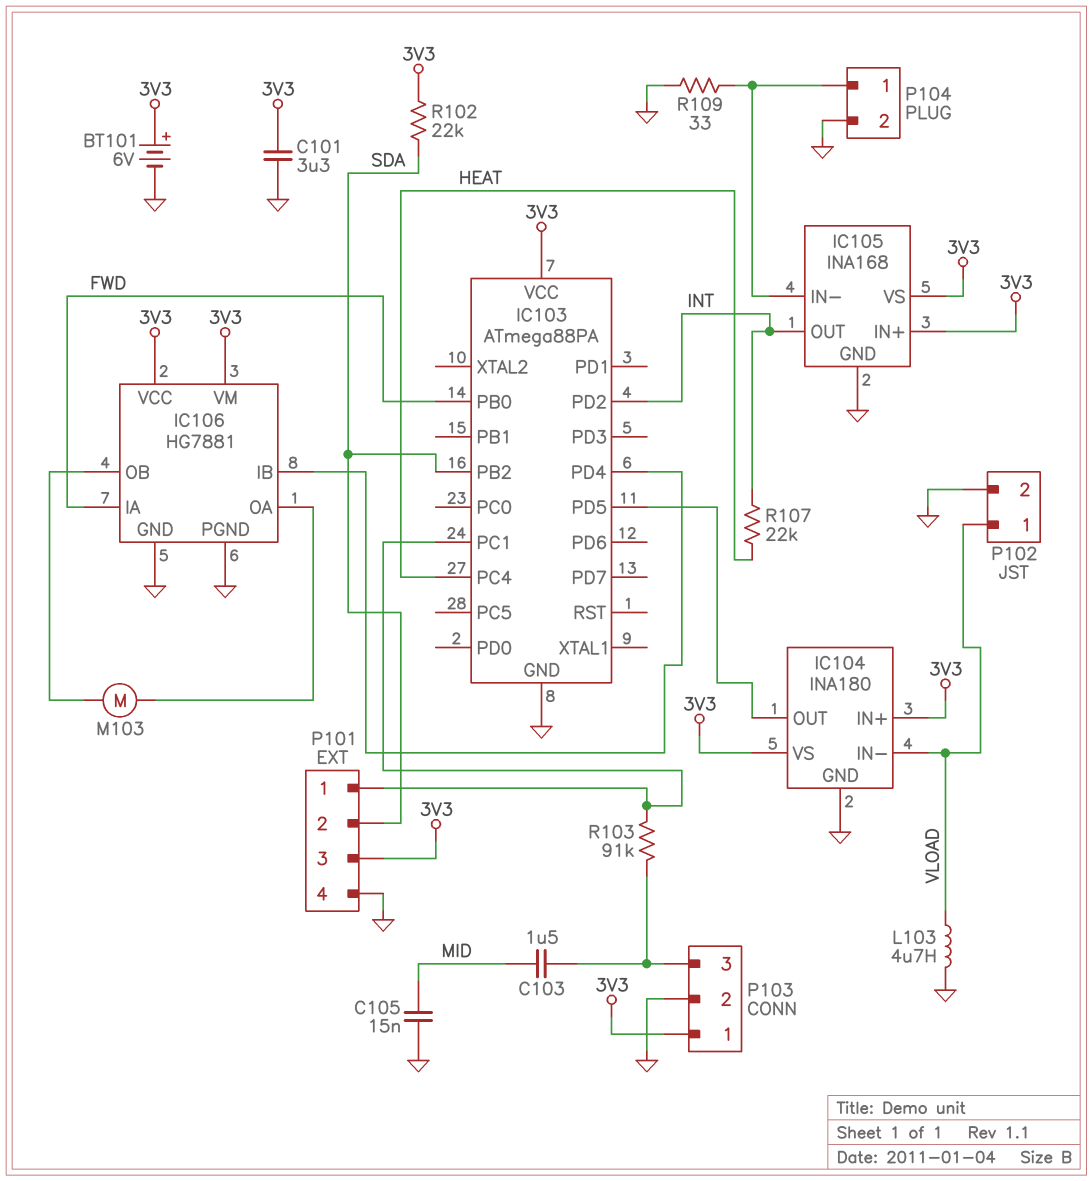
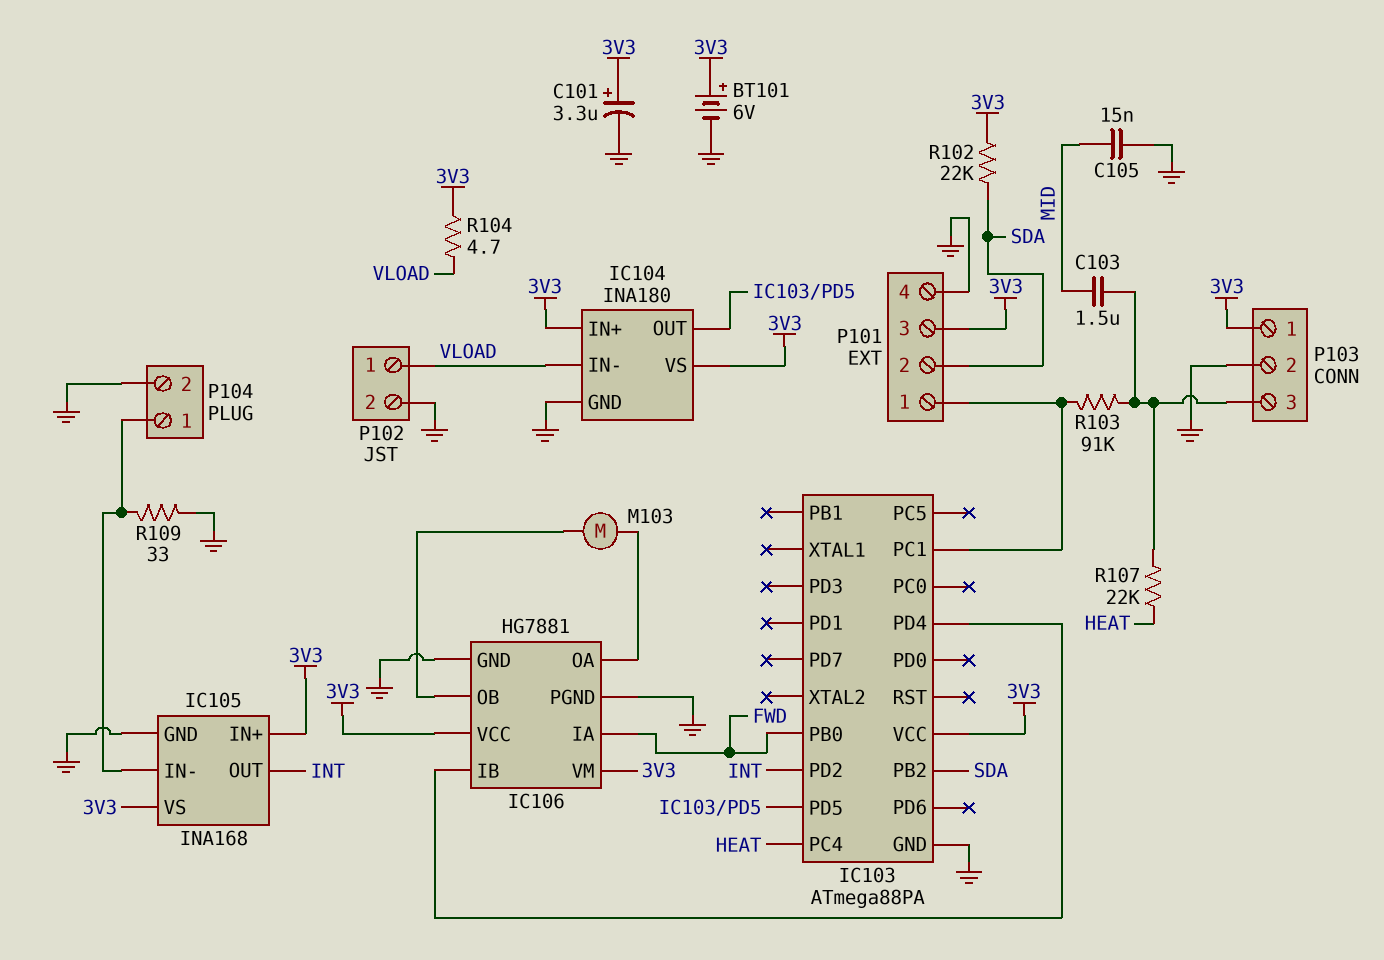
C101: 3.3uF (3V3, GND) -> 3.3uF (plus 3V3, minus GND)
L103: 4.7uH (GND, VLOAD) -> none
R104: none -> 4.7 (3V3, VLOAD)
R107: 22k (HEAT, INT) -> 22k (HEAT, P103/3)

